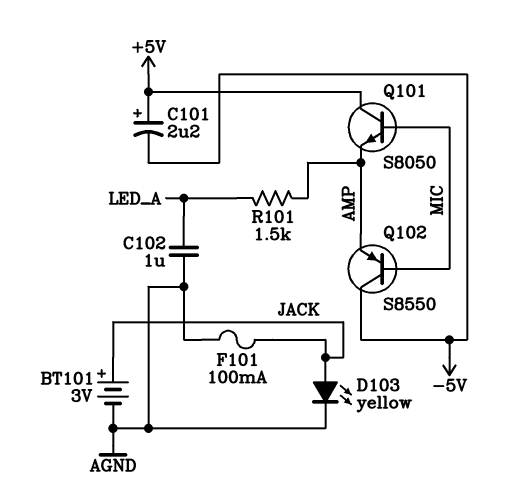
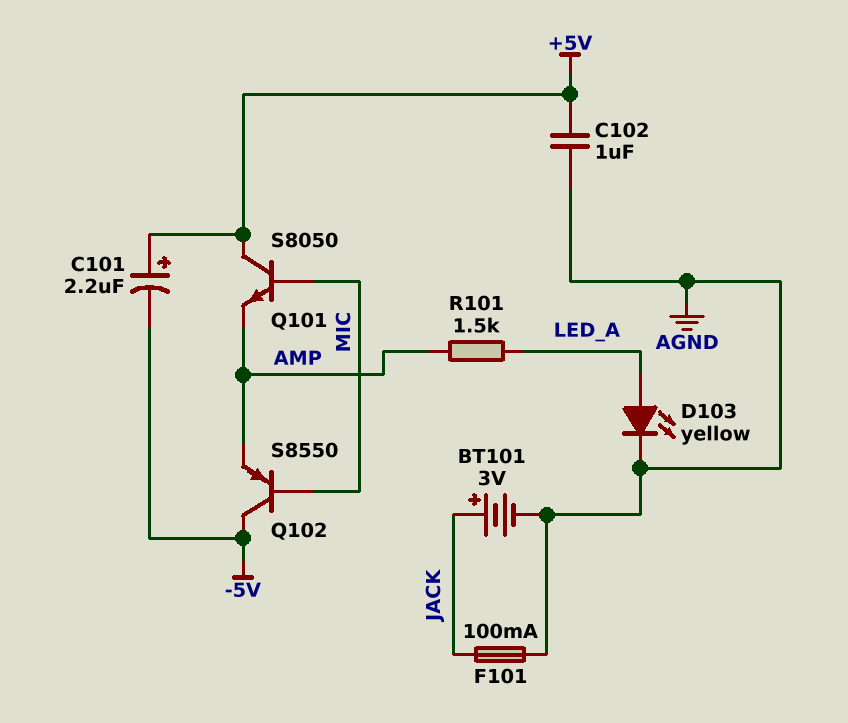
C102: 1uF (AGND, LED_A) -> 1uF (+5V, AGND)
D103: LED yellow (A JACK, K AGND) -> LED yellow (A LED_A, K AGND)

